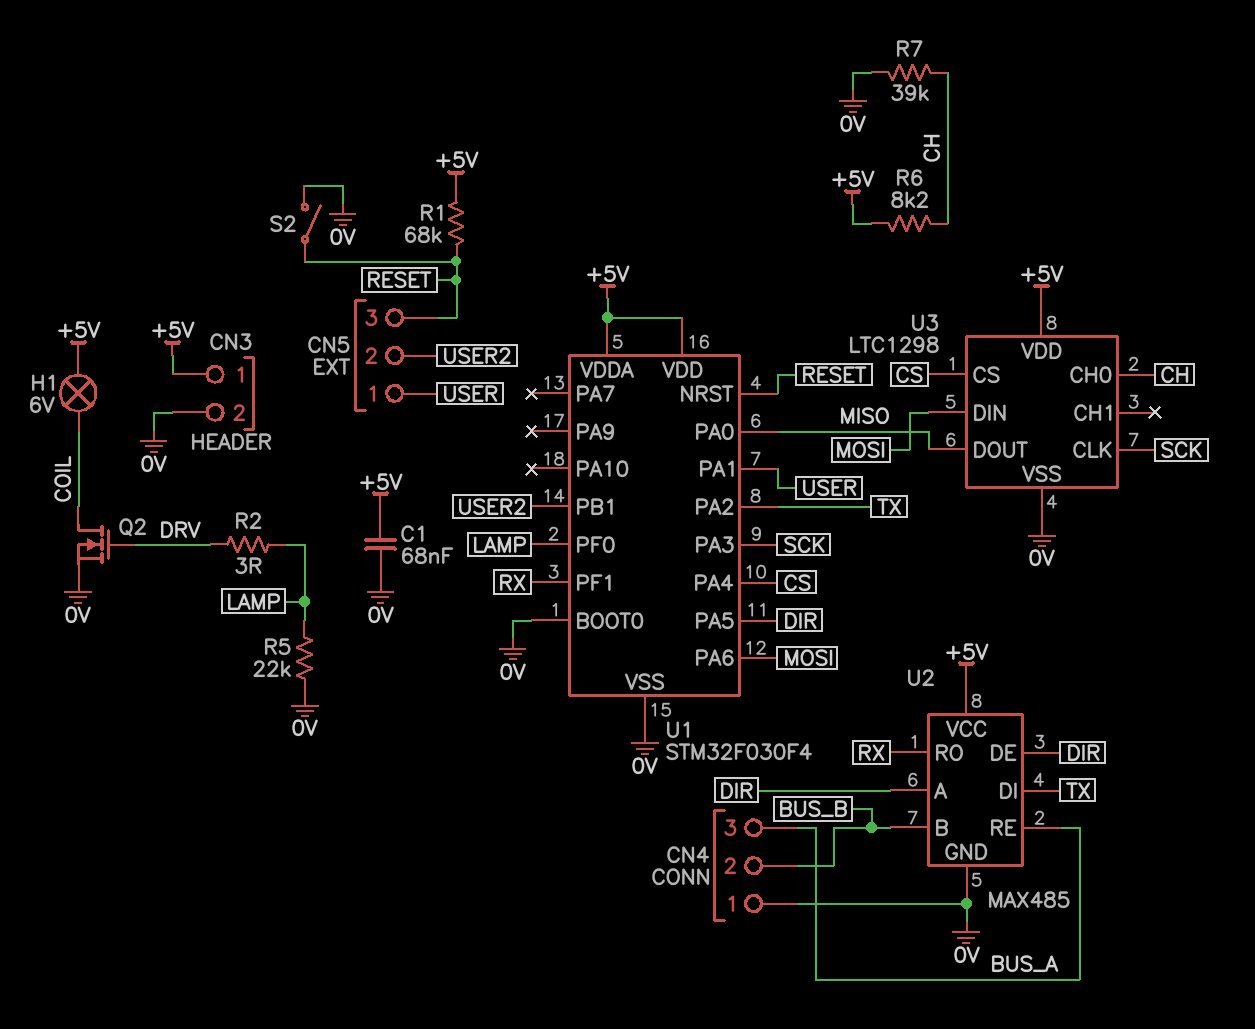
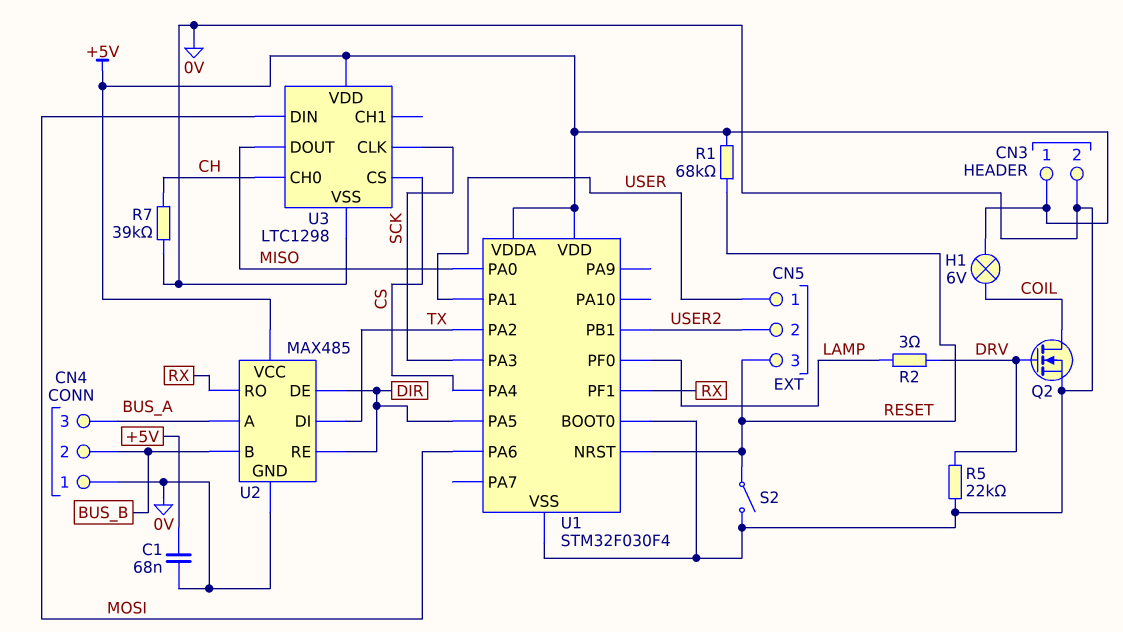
R5: 22k (0V, LAMP) -> 22k (0V, DRV)
R6: 8.2k (+5V, CH) -> none
U2 pin A: DIR -> BUS_A
U2 pin RE: BUS_A -> DIR

